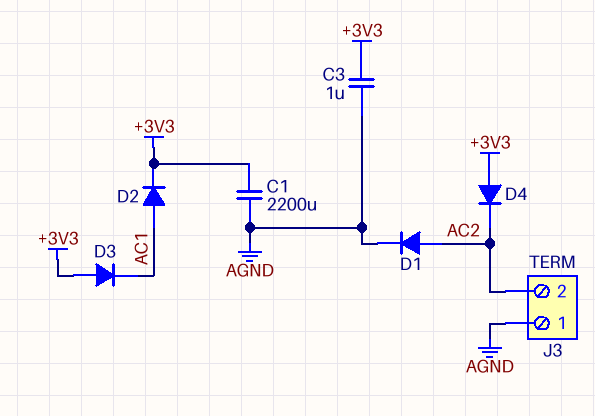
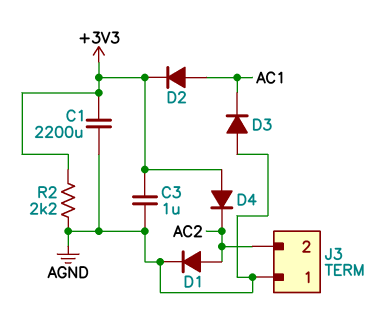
D3: diode (A +3V3, K AC1) -> diode (A AGND, K AC1)
R2: none -> 2.2k (+3V3, AGND)

